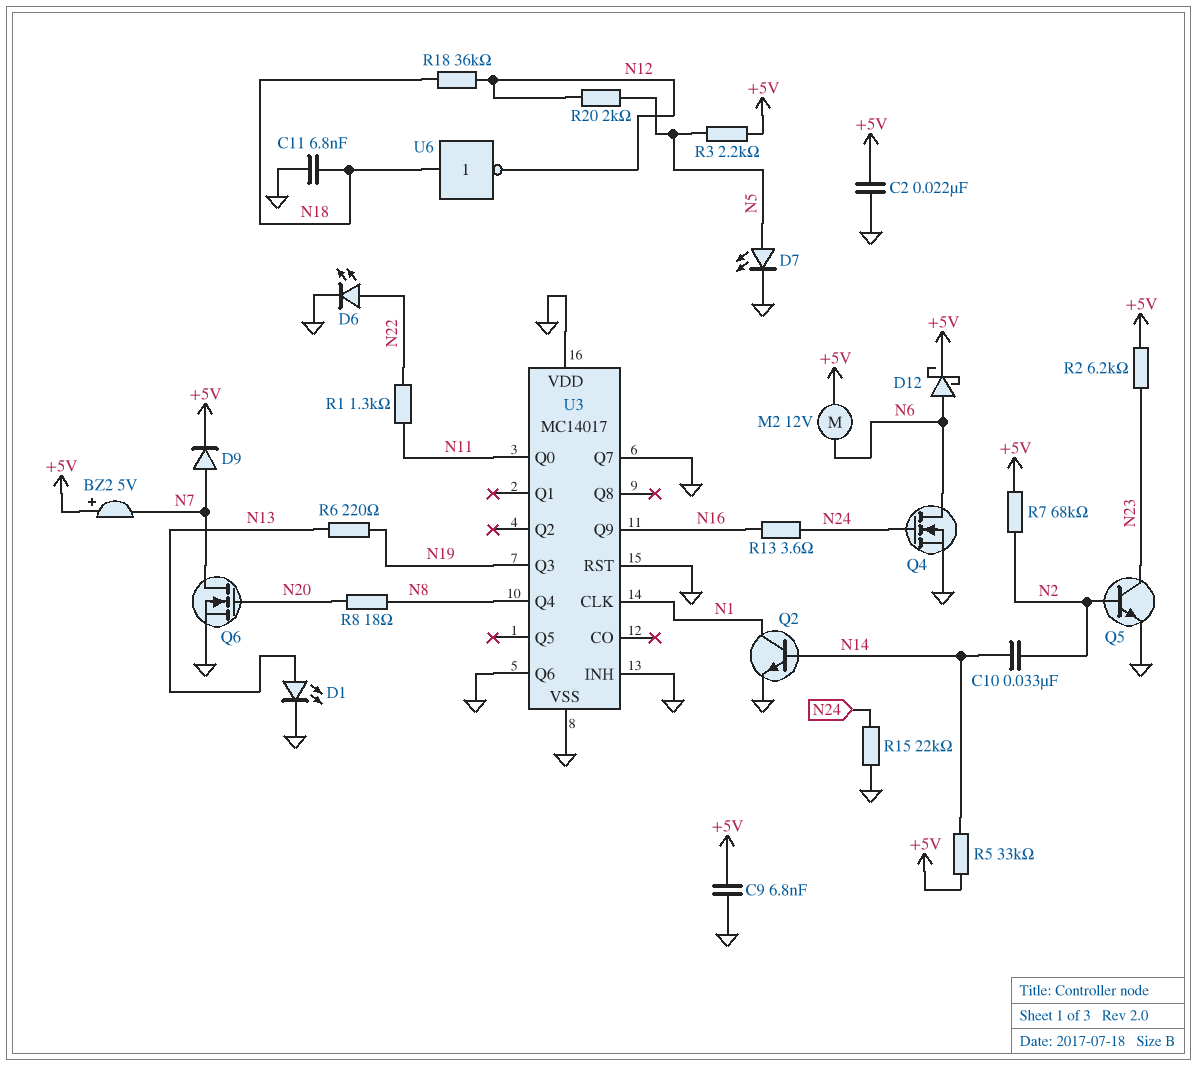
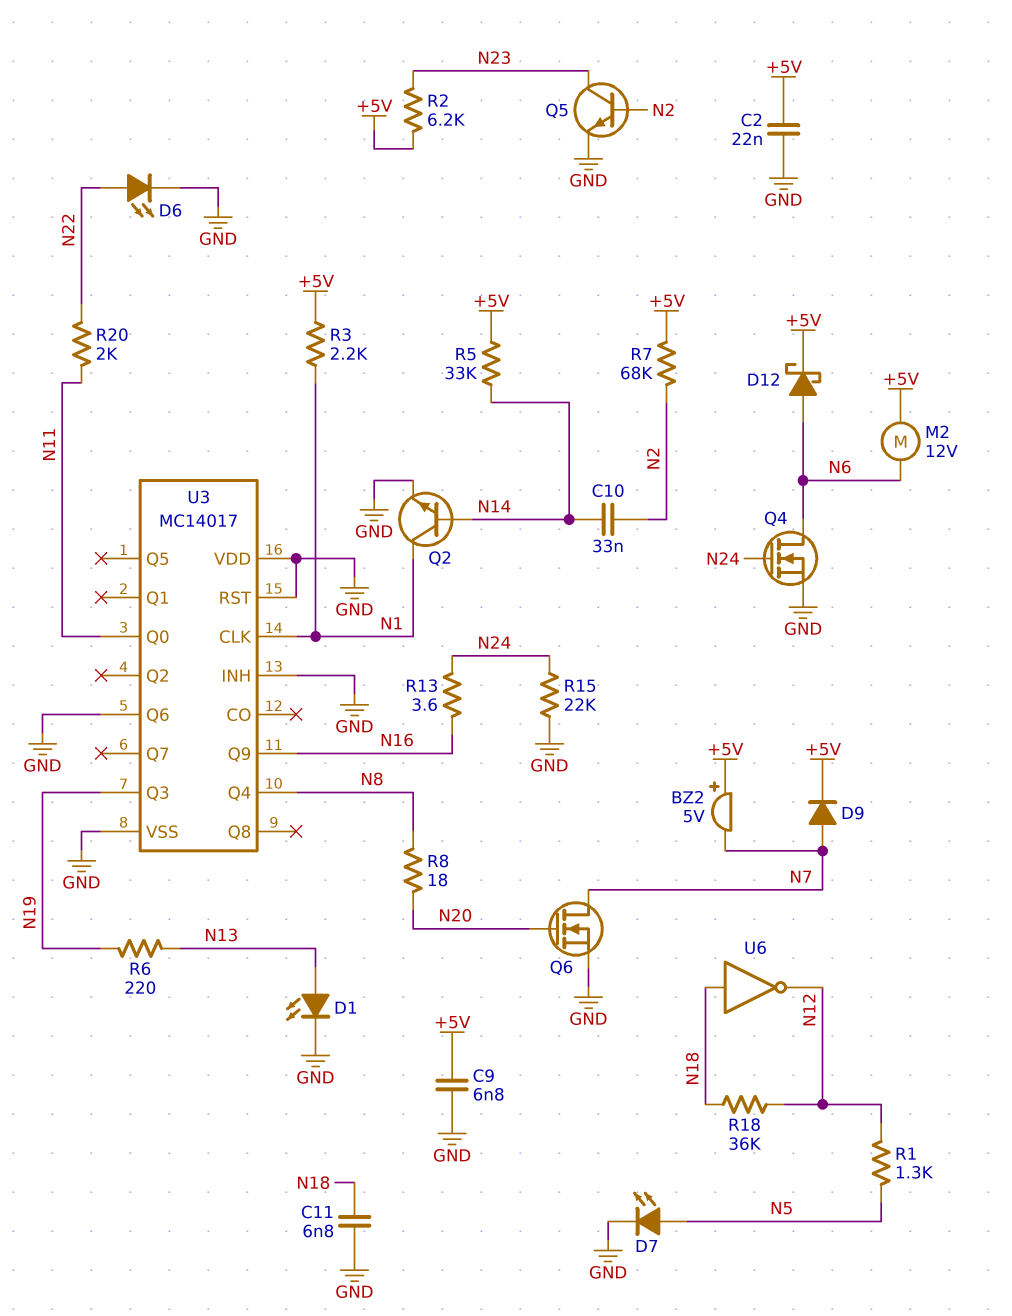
R1: 1.3k (N11, N22) -> 1.3k (N5, N12)
R3: 2.2k (+5V, N5) -> 2.2k (+5V, N1)
R20: 2k (N5, N12) -> 2k (N11, N22)
U3 pin Q7: GND -> none

